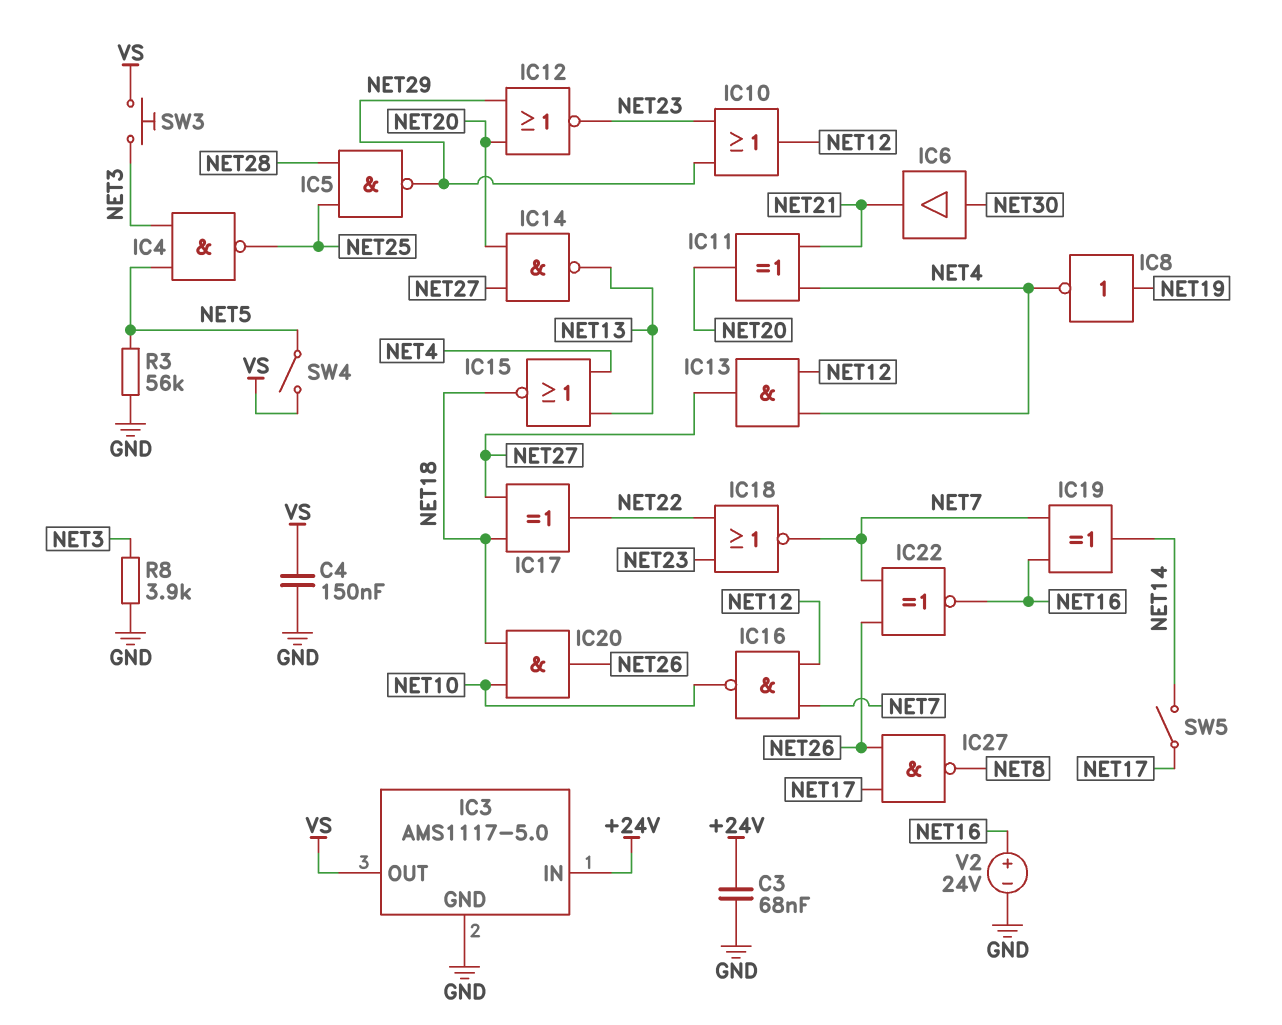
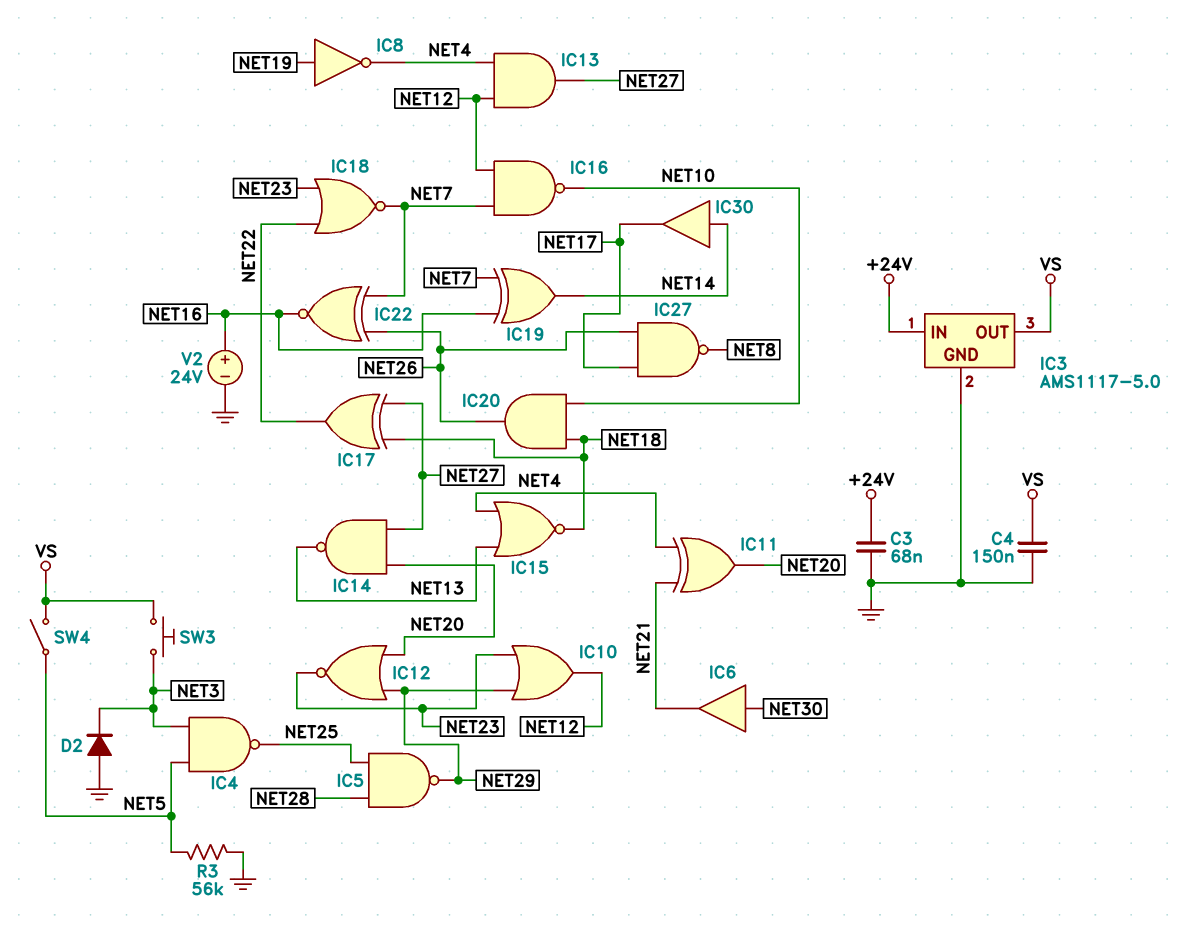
D2: none -> diode (A GND, K NET3)
IC30: none -> buffer (in NET14, out NET17)
R8: 3.9k (GND, NET3) -> none
SW5: switch (NET14, NET17) -> none

